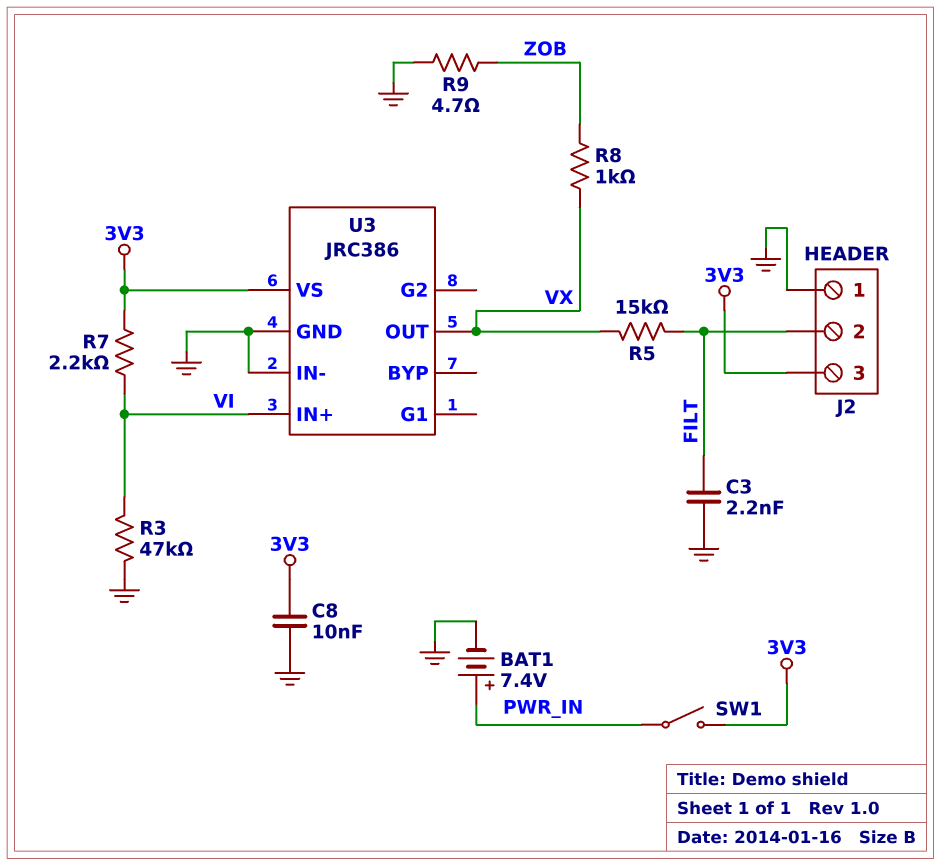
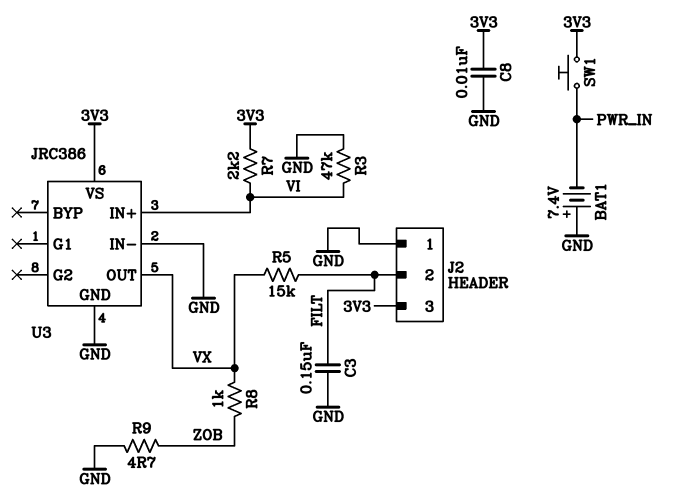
BAT1: 7.4V (plus PWR_IN, minus GND) -> 7.4V (plus GND, minus PWR_IN)
C3: 2.2nF (FILT, GND) -> 150nF (FILT, GND)
SW1: switch (3V3, PWR_IN) -> button (3V3, PWR_IN)

